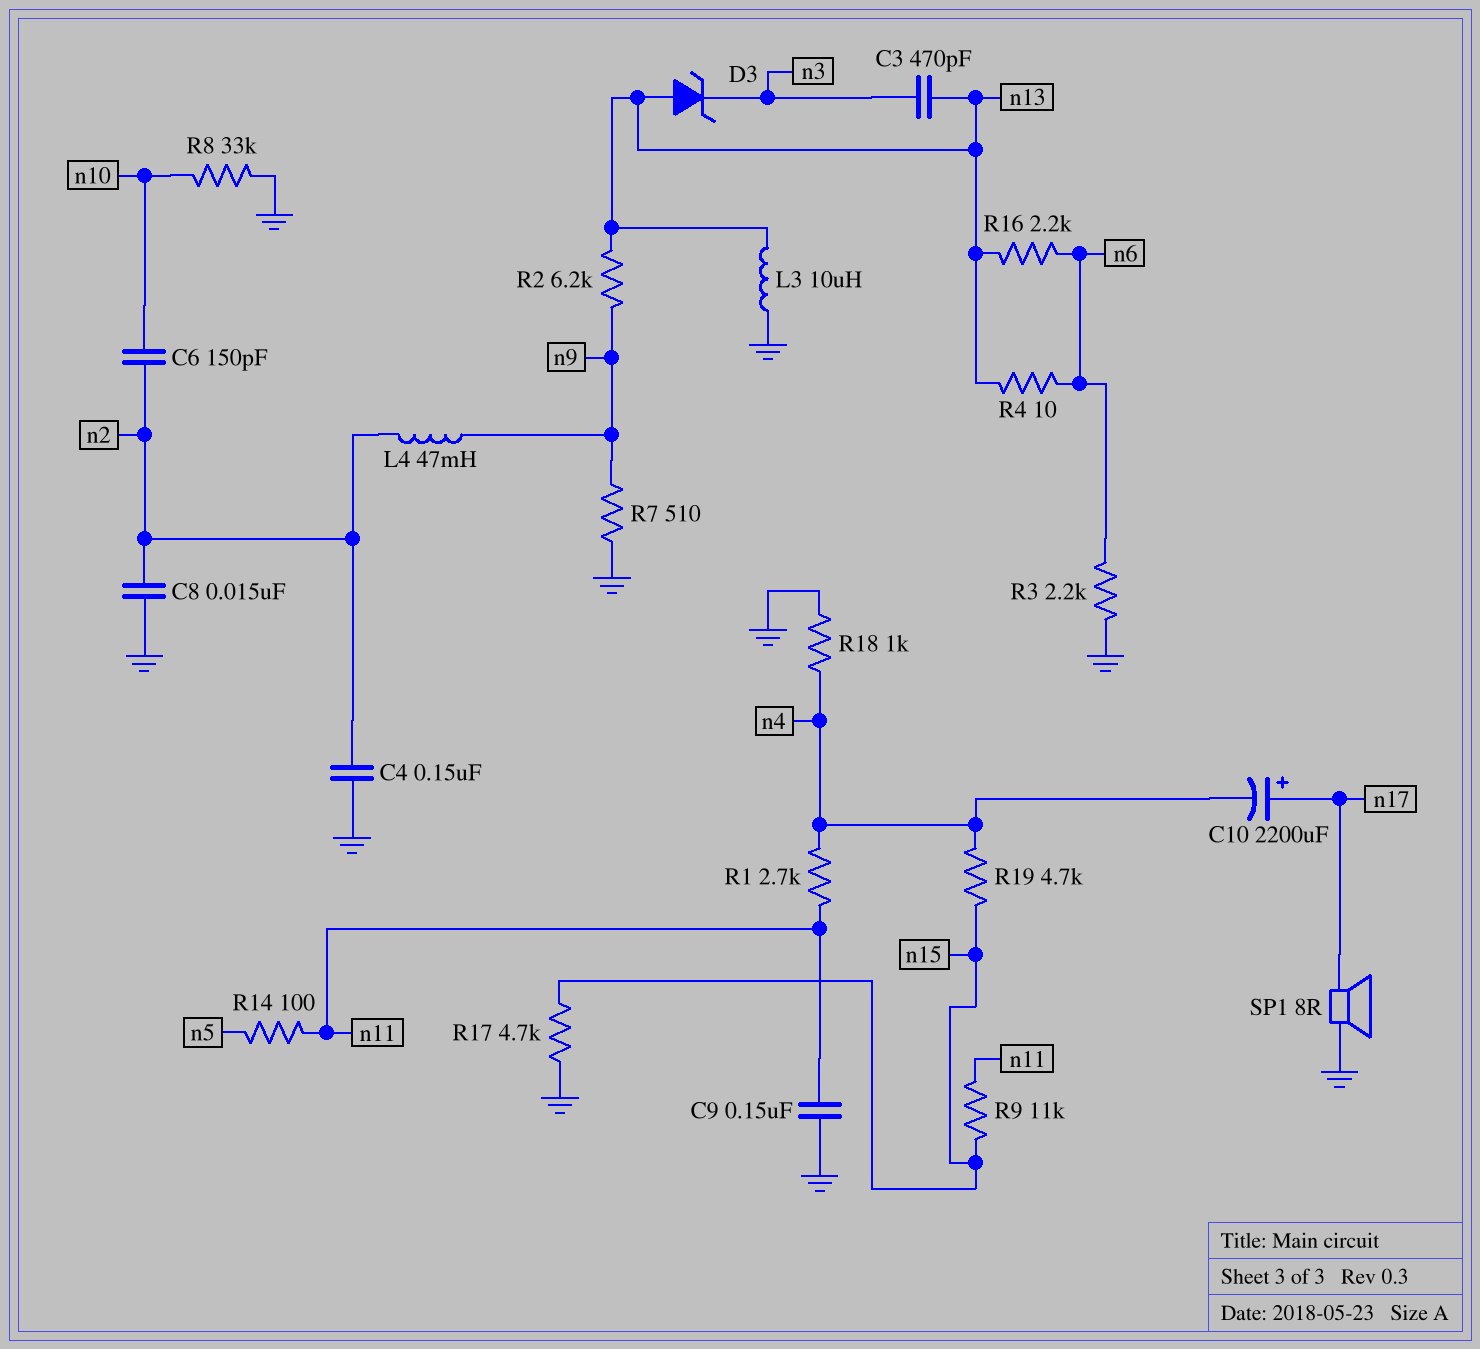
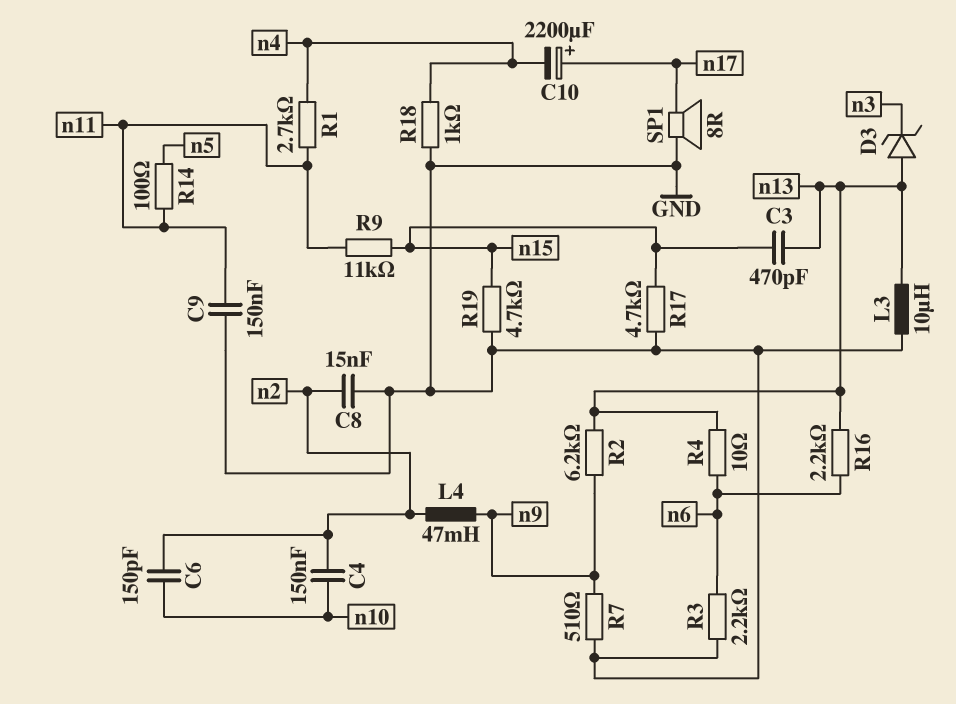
C3: 470pF (n3, n13) -> 470pF (n13, n15)
C4: 150nF (GND, n2) -> 150nF (n2, n10)
R8: 33k (GND, n10) -> none
R19: 4.7k (n4, n15) -> 4.7k (GND, n15)

